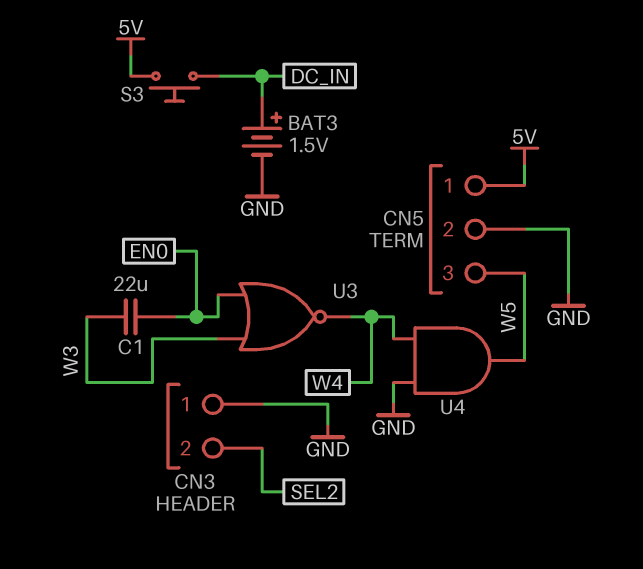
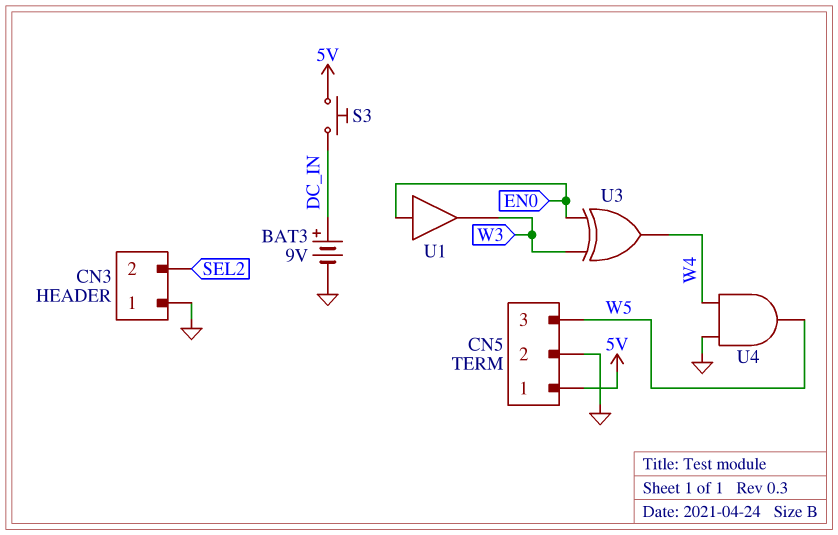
BAT3: 1.5V (plus DC_IN, minus GND) -> 9V (plus DC_IN, minus GND)
C1: 22uF (EN0, W3) -> none
U1: none -> buffer (in EN0, out W3)
U3: NOR (in EN0, in W3, out W4) -> XOR (in EN0, in W3, out W4)

